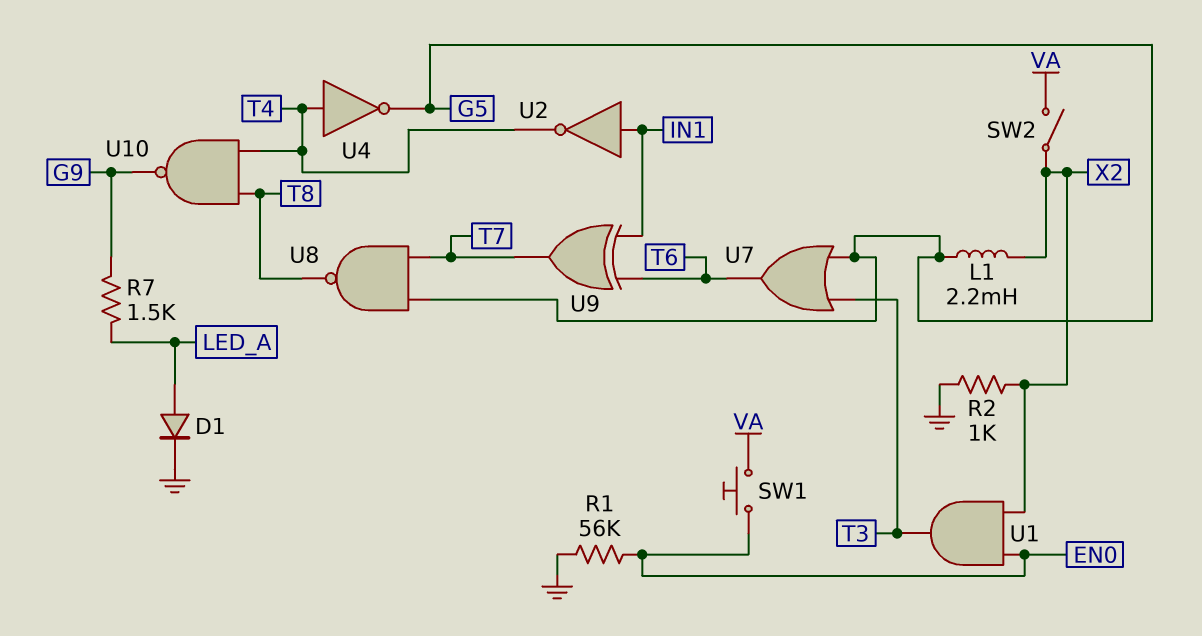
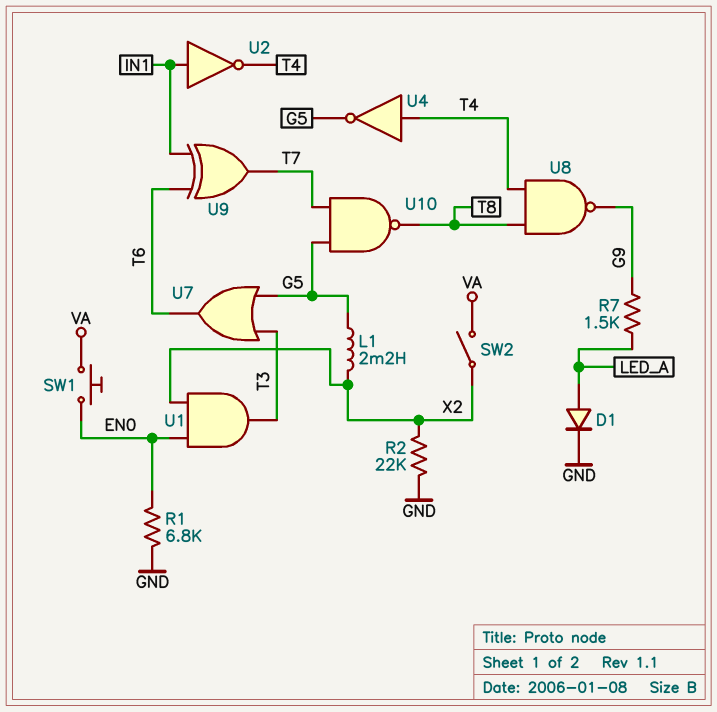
R1: 56k (EN0, GND) -> 6.8k (EN0, GND)
R2: 1k (GND, X2) -> 22k (GND, X2)
U8: NAND (in G5, in T7, out T8) -> NAND (in T4, in T8, out G9)
U10: NAND (in T4, in T8, out G9) -> NAND (in G5, in T7, out T8)

